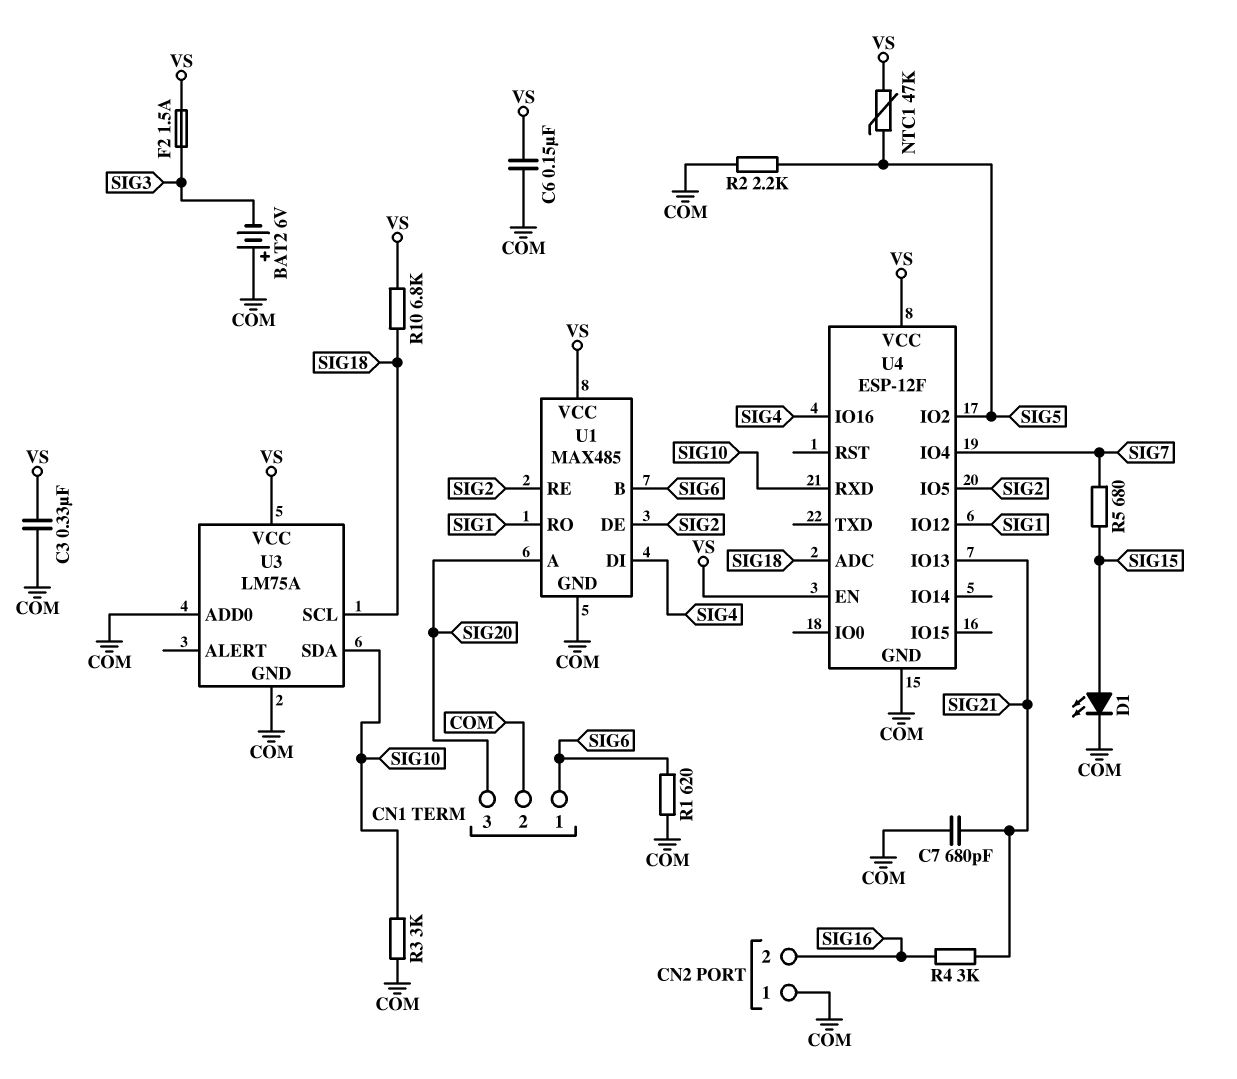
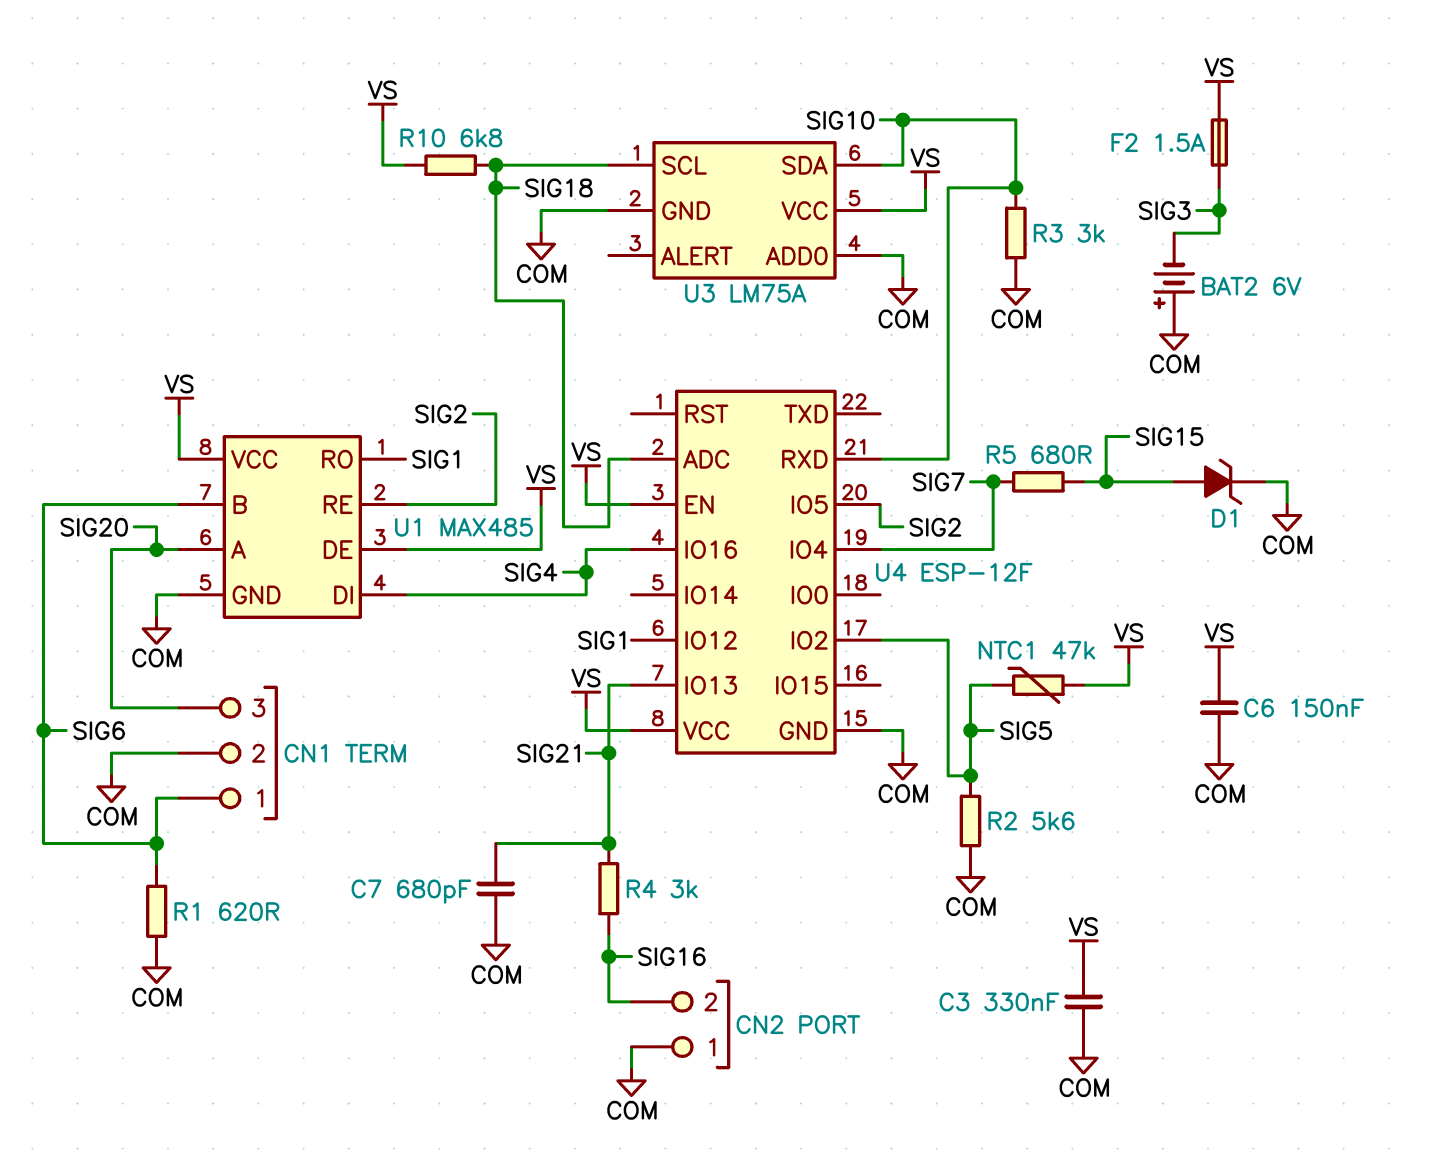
D1: LED (A SIG15, K COM) -> zener (A SIG15, K COM)
R2: 2.2k (COM, SIG5) -> 5.6k (COM, SIG5)
U1 pin DE: SIG2 -> VS

